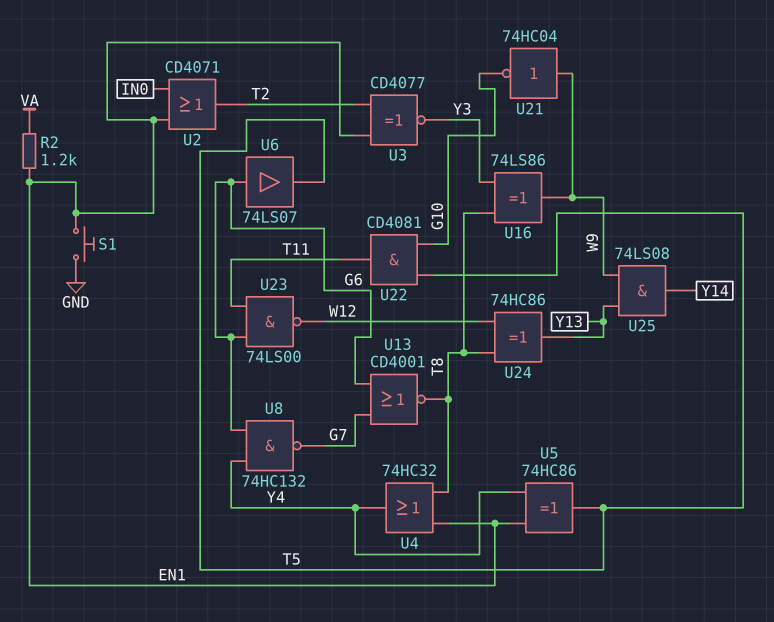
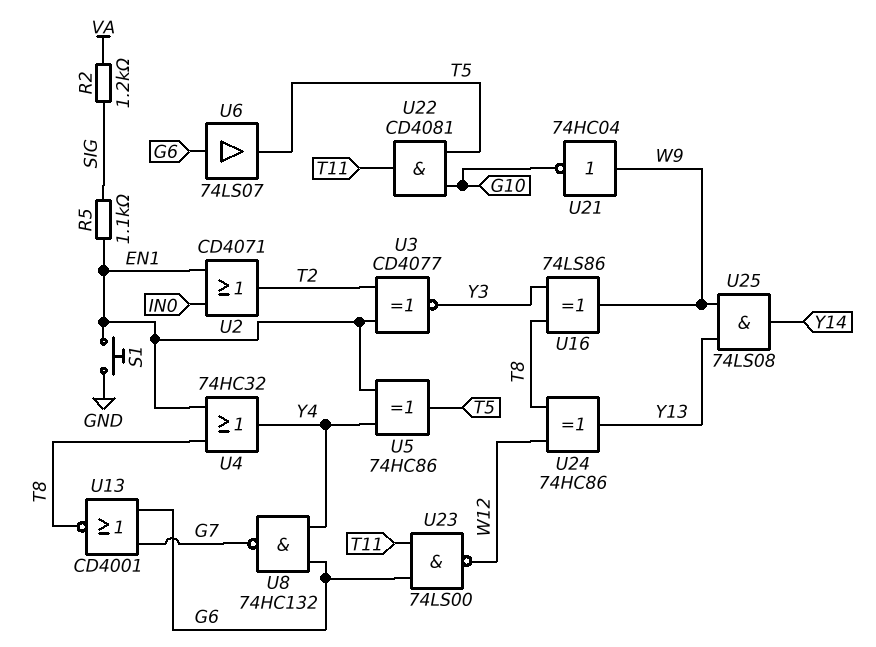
R2: 1.2k (EN1, VA) -> 1.2k (SIG, VA)
R5: none -> 1.1k (EN1, SIG)

